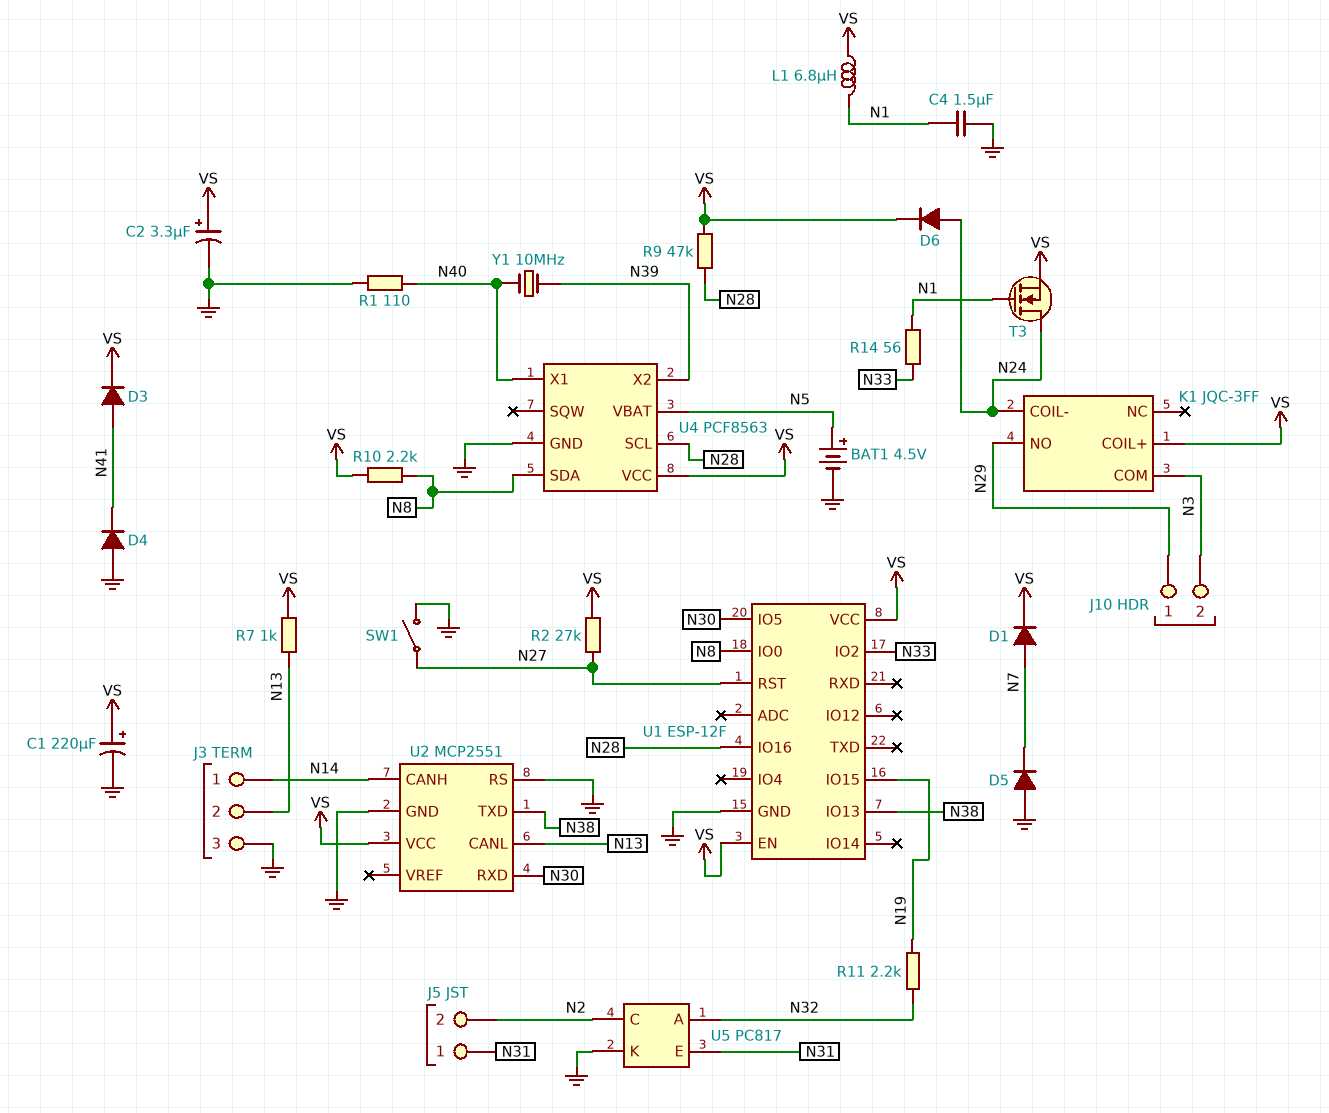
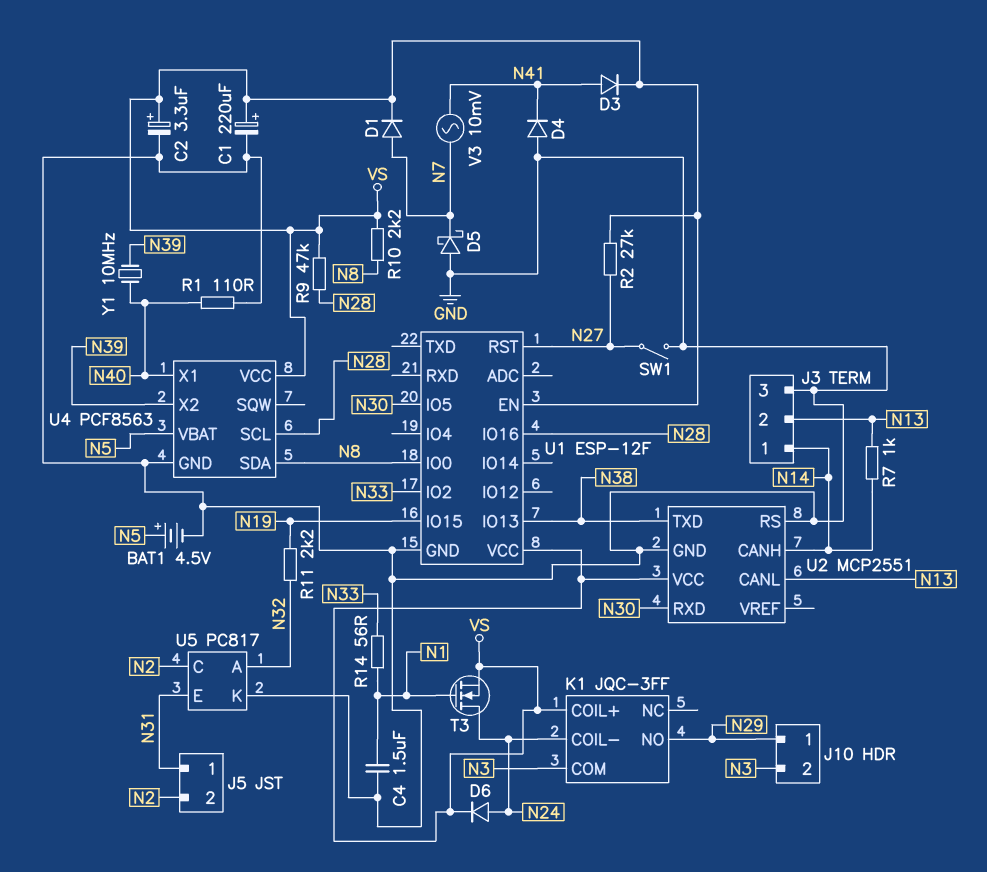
D5: diode (A GND, K N7) -> schottky (A GND, K N7)
L1: 6.8uH (N1, VS) -> none
R7: 1k (N13, VS) -> 1k (N13, N14)
V3: none -> AC 10mV (N7, N41)

